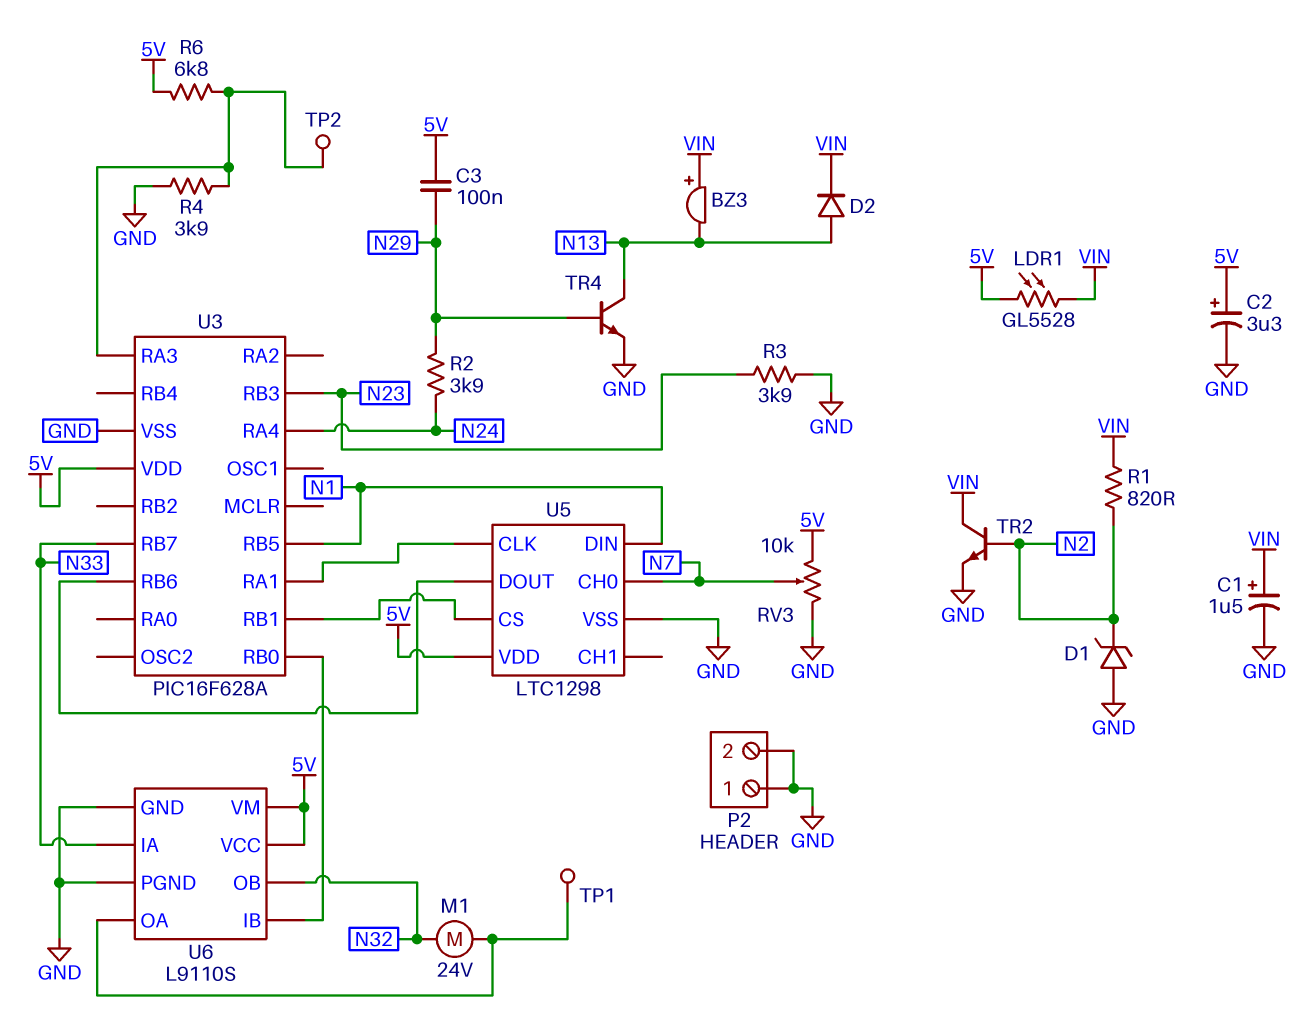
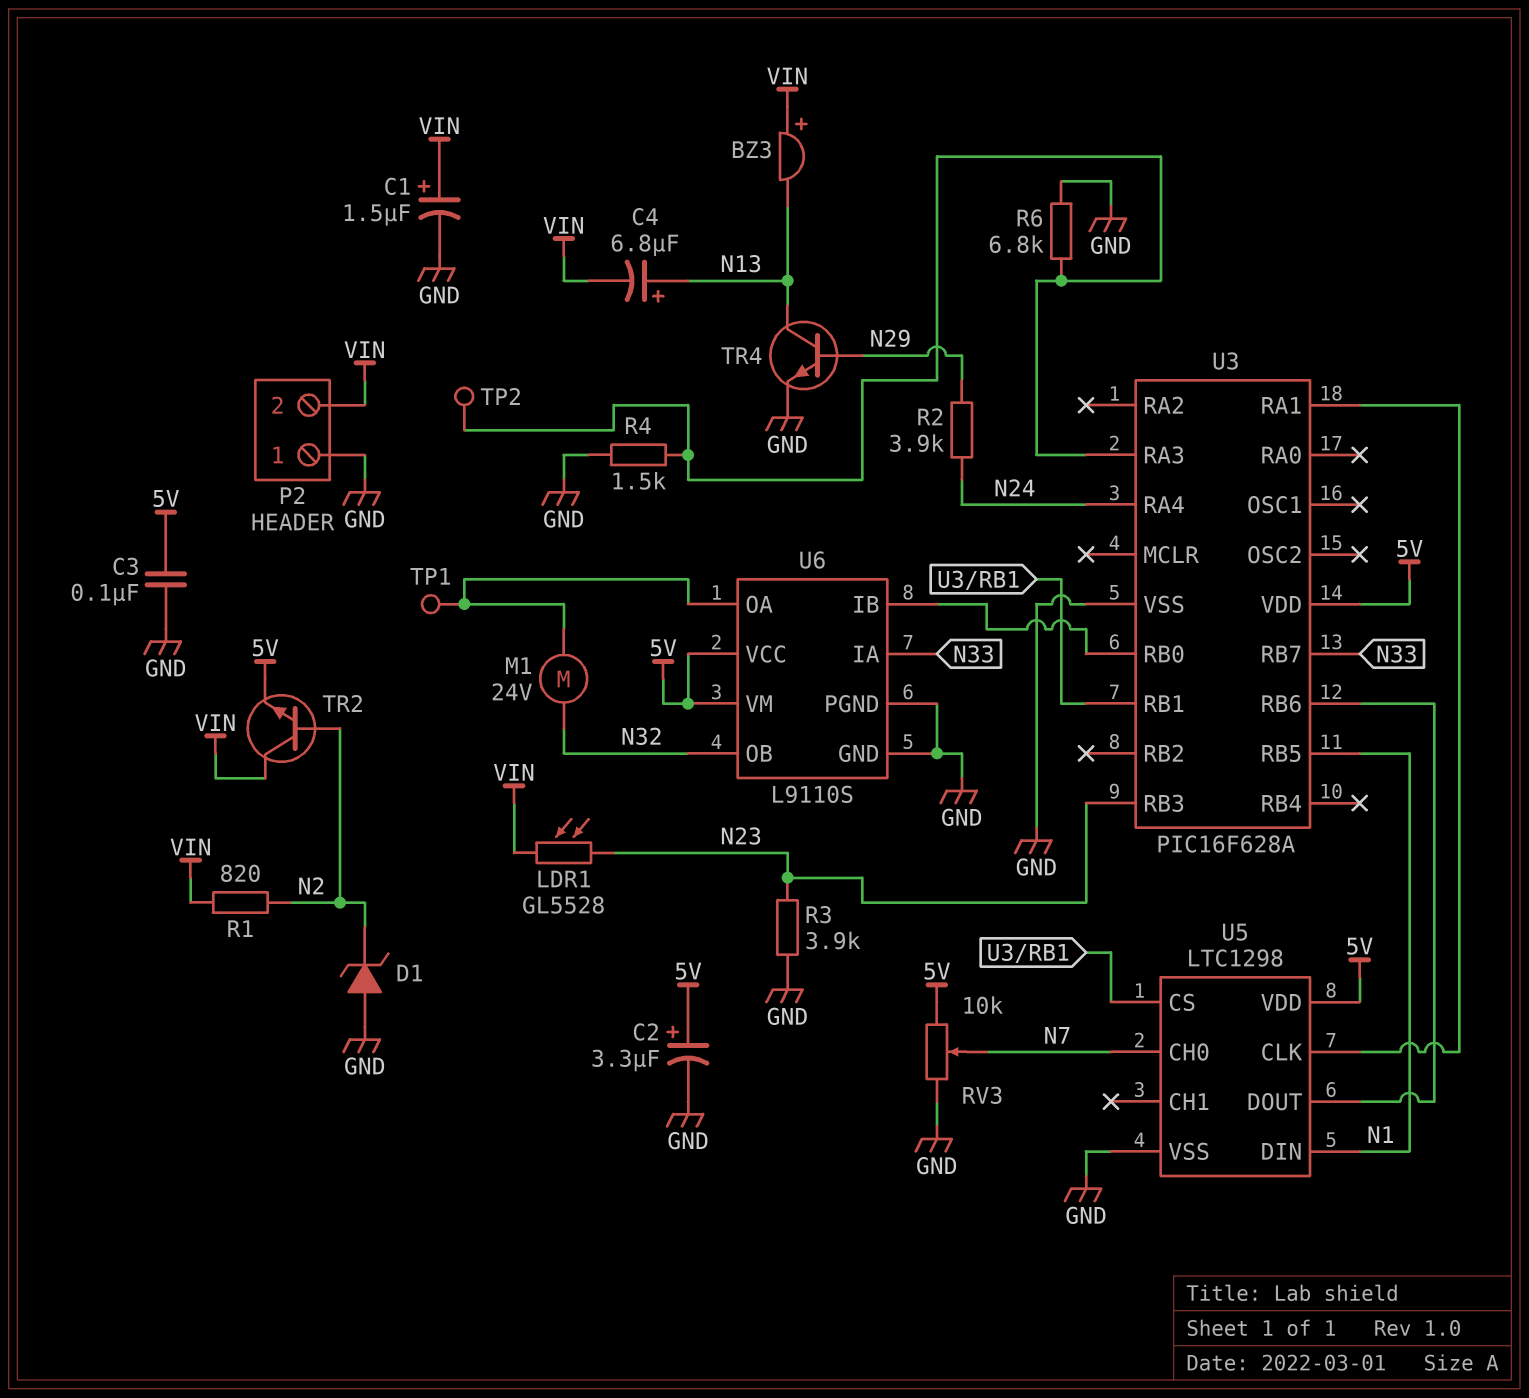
C3: 100nF (5V, N29) -> 100nF (5V, GND)
C4: none -> 6.8uF (plus N13, minus VIN)
D2: diode (A N13, K VIN) -> none
LDR1: GL5528 (5V, VIN) -> GL5528 (N23, VIN)
P2 pin 2: GND -> VIN
R4: 3.9k (GND, U3/RA3) -> 1.5k (GND, U3/RA3)
R6: 6.8k (5V, U3/RA3) -> 6.8k (GND, U3/RA3)
TR2: NPN (B N2, C VIN, E GND) -> NPN (B N2, C VIN, E 5V)

